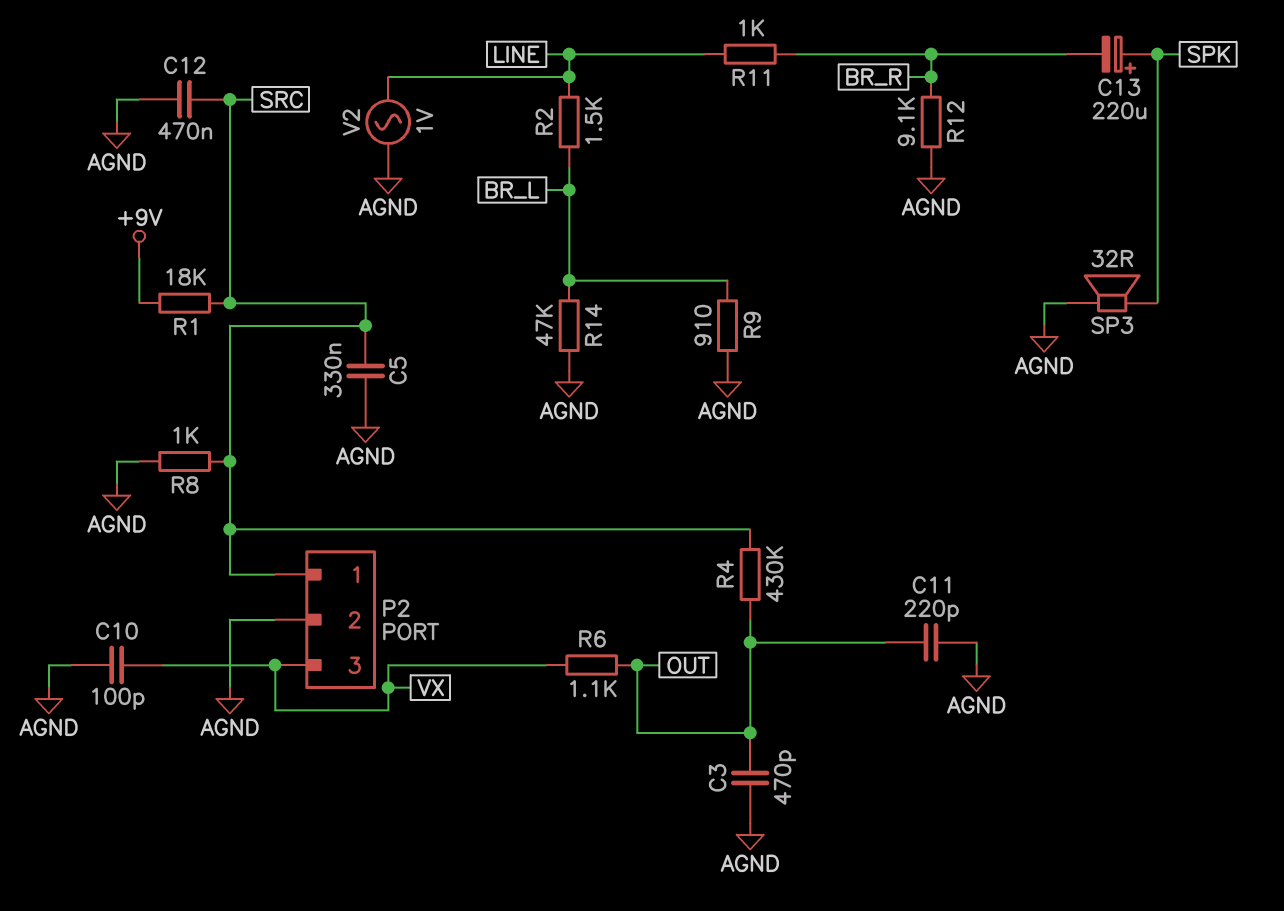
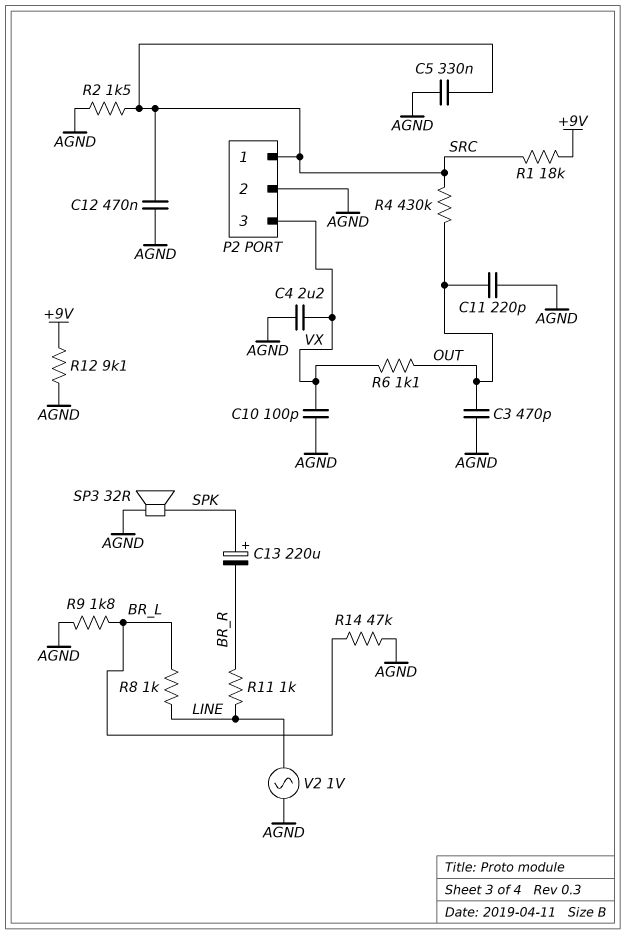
C4: none -> 2.2uF (AGND, VX)
R2: 1.5k (BR_L, LINE) -> 1.5k (AGND, SRC)
R8: 1k (AGND, SRC) -> 1k (BR_L, LINE)
R9: 910 (AGND, BR_L) -> 1.8k (AGND, BR_L)
R12: 9.1k (AGND, BR_R) -> 9.1k (+9V, AGND)

